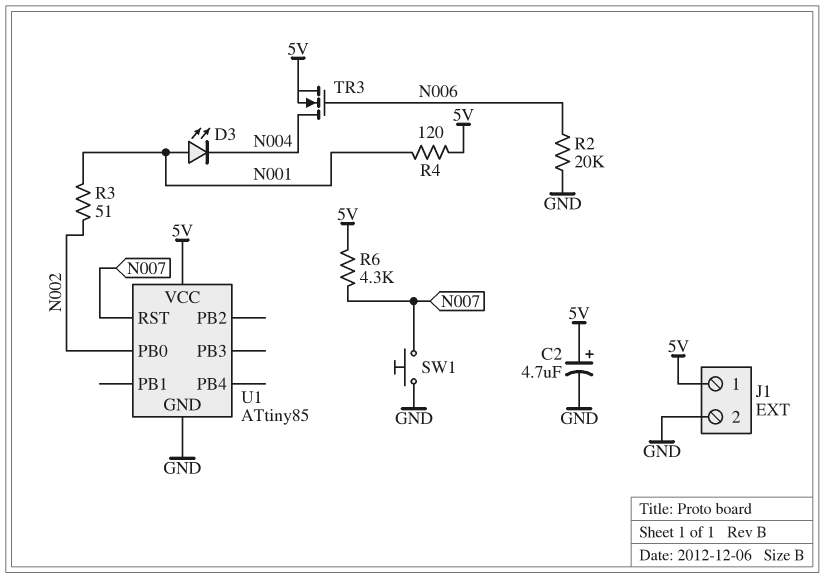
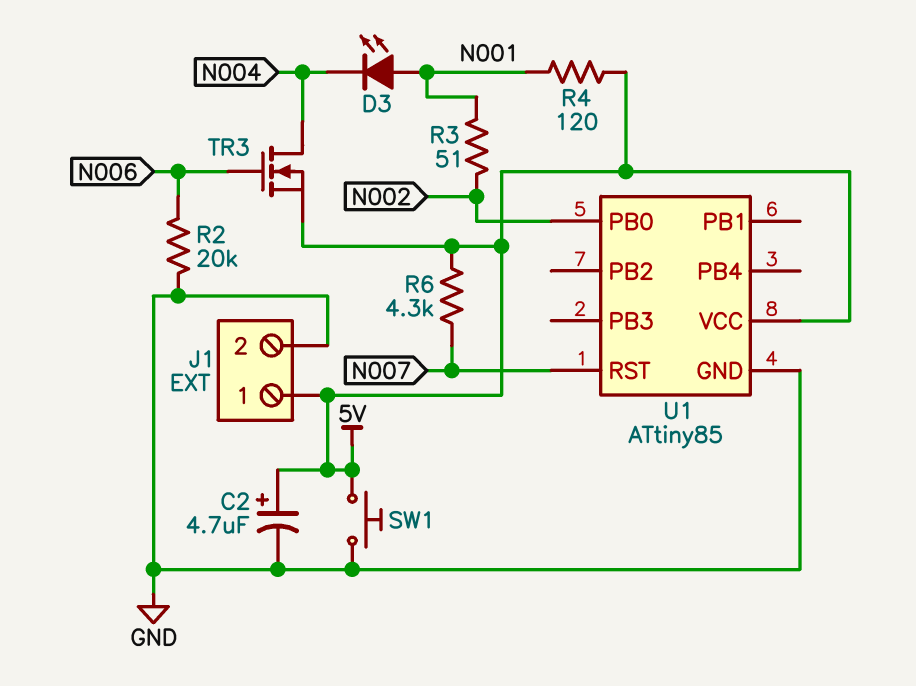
SW1: button (GND, N007) -> button (5V, GND)

